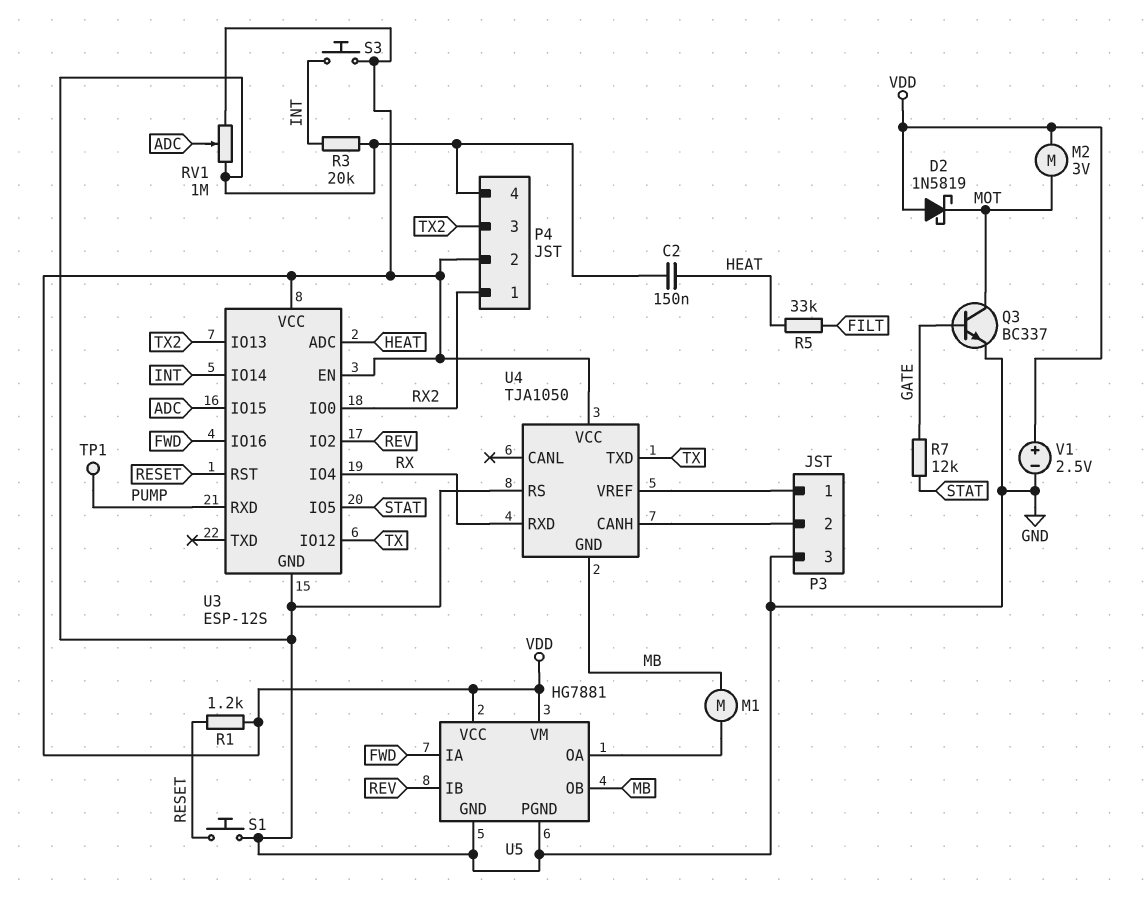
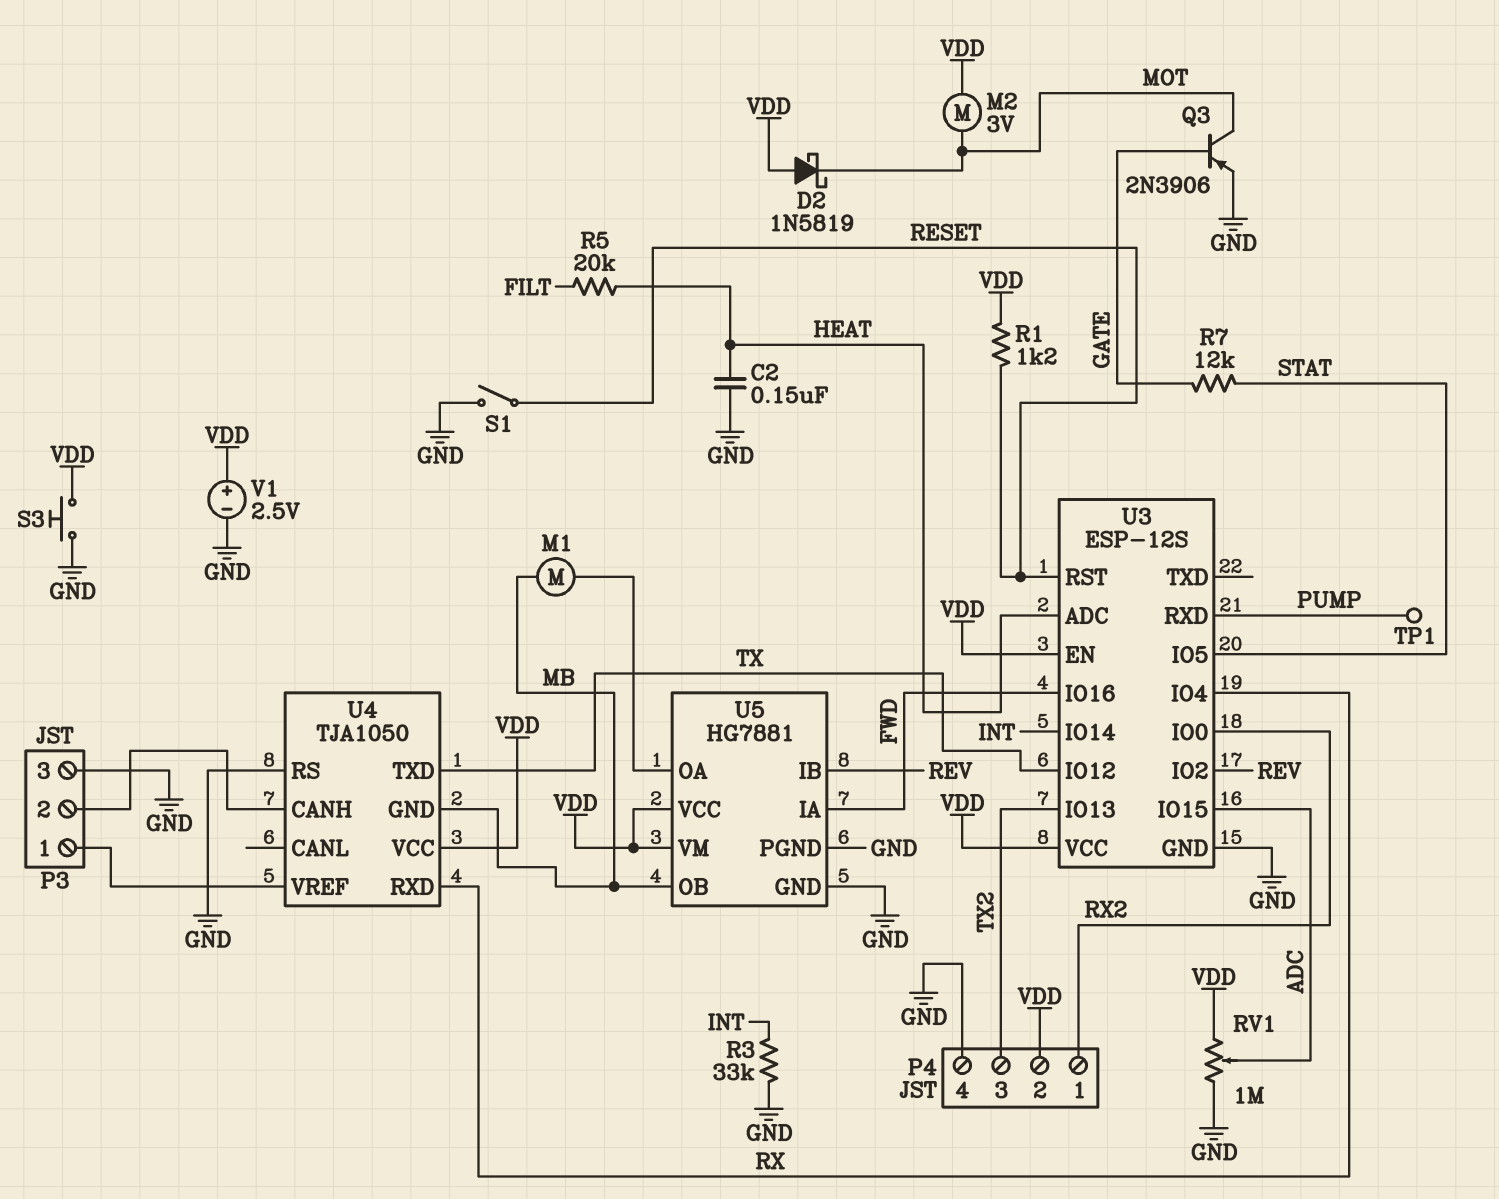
Q3: NPN BC337 (B GATE, C MOT, E GND) -> PNP 2N3906 (B GATE, C MOT, E GND)
R3: 20k (GND, INT) -> 33k (GND, INT)
R5: 33k (FILT, HEAT) -> 20k (FILT, HEAT)
S1: button (GND, RESET) -> switch (GND, RESET)
S3: button (INT, VDD) -> button (GND, VDD)

